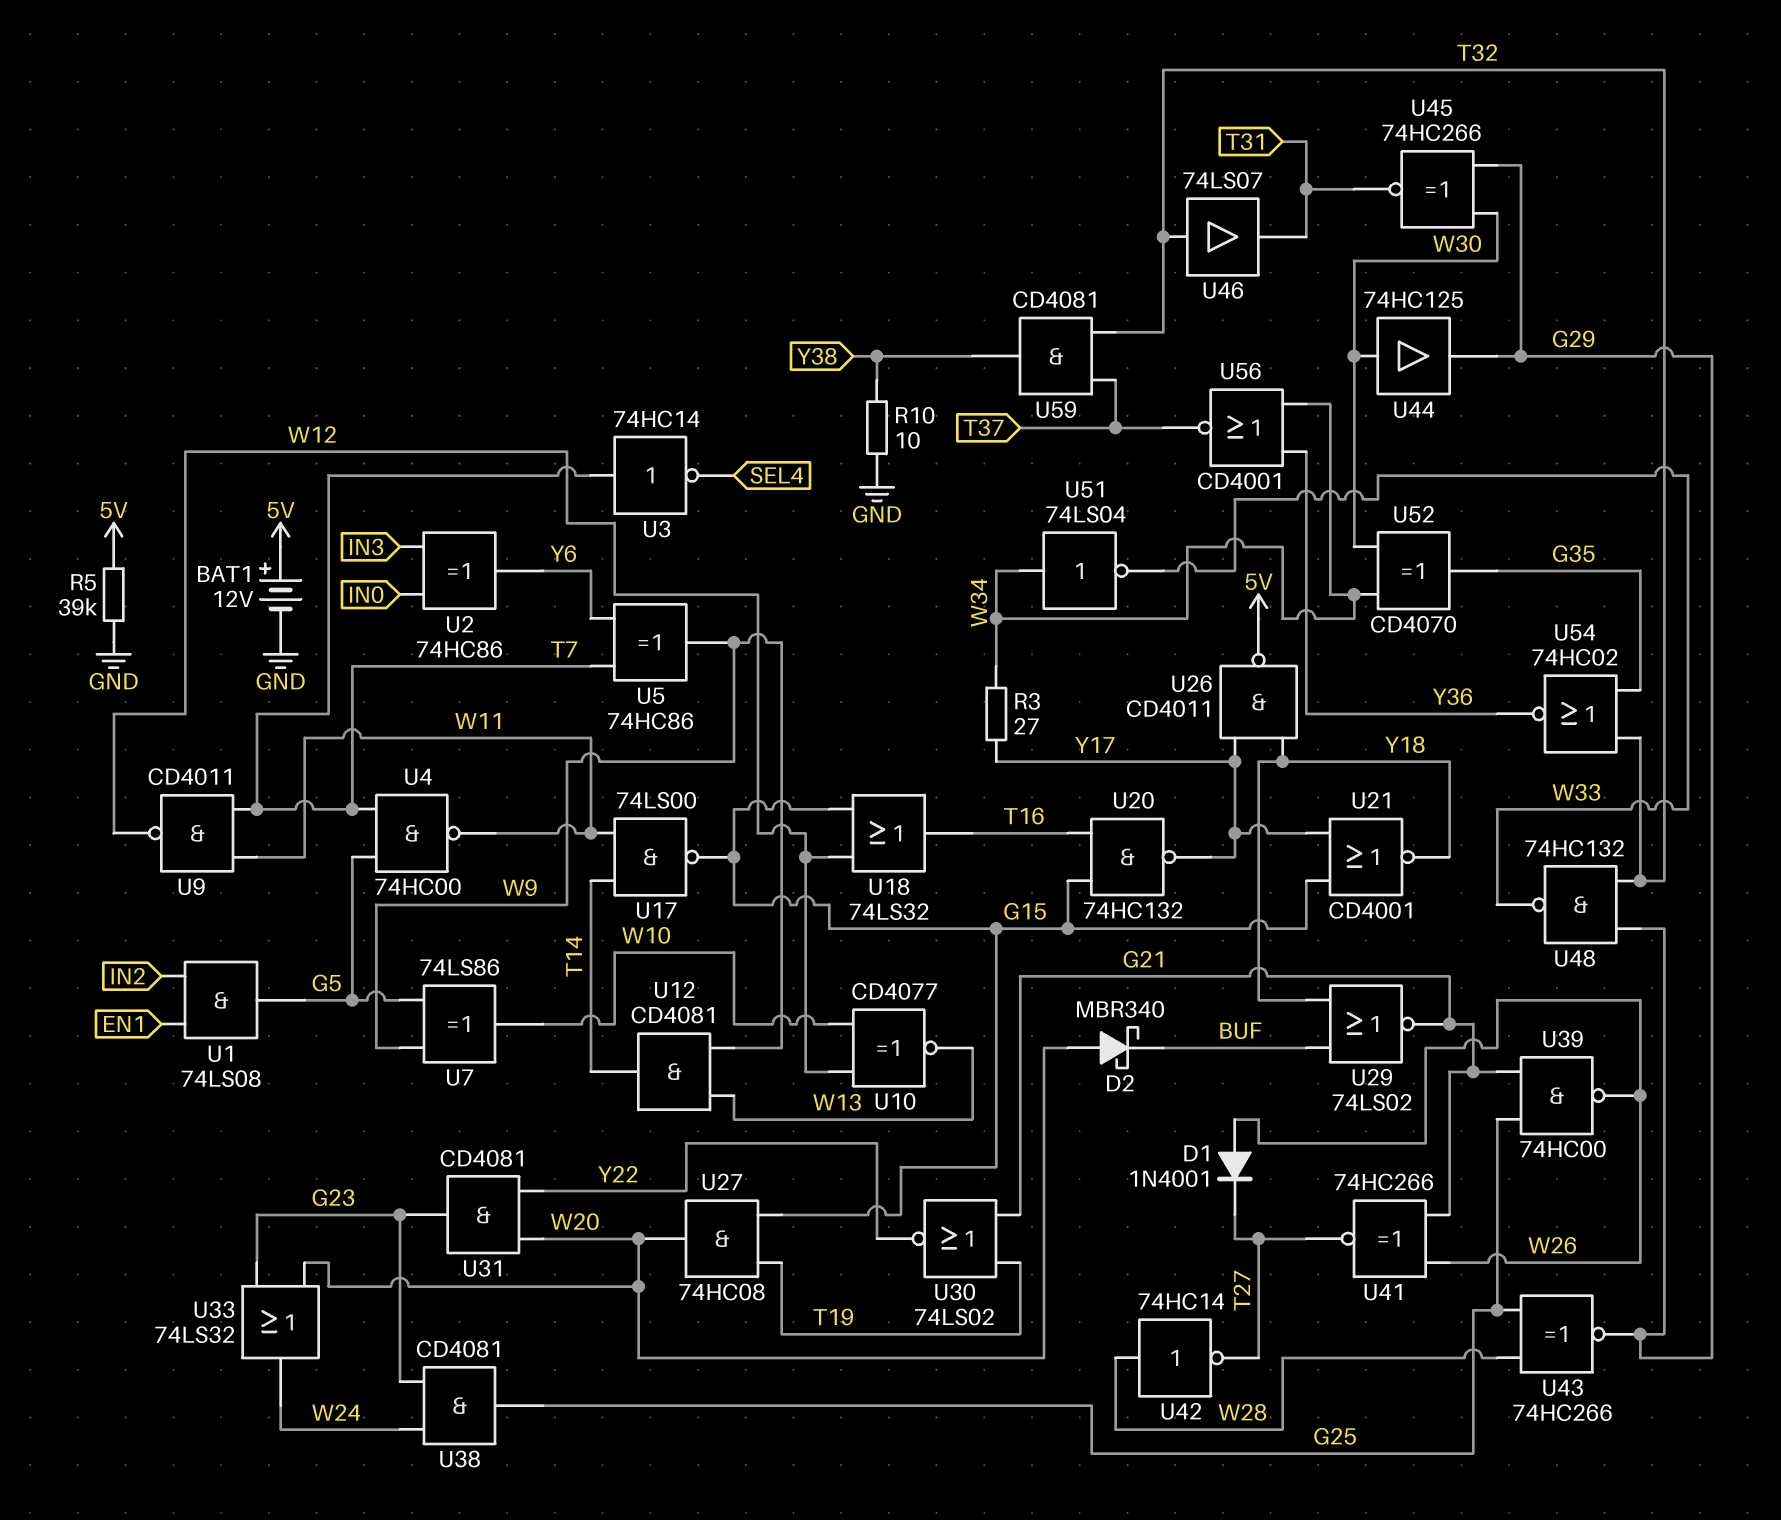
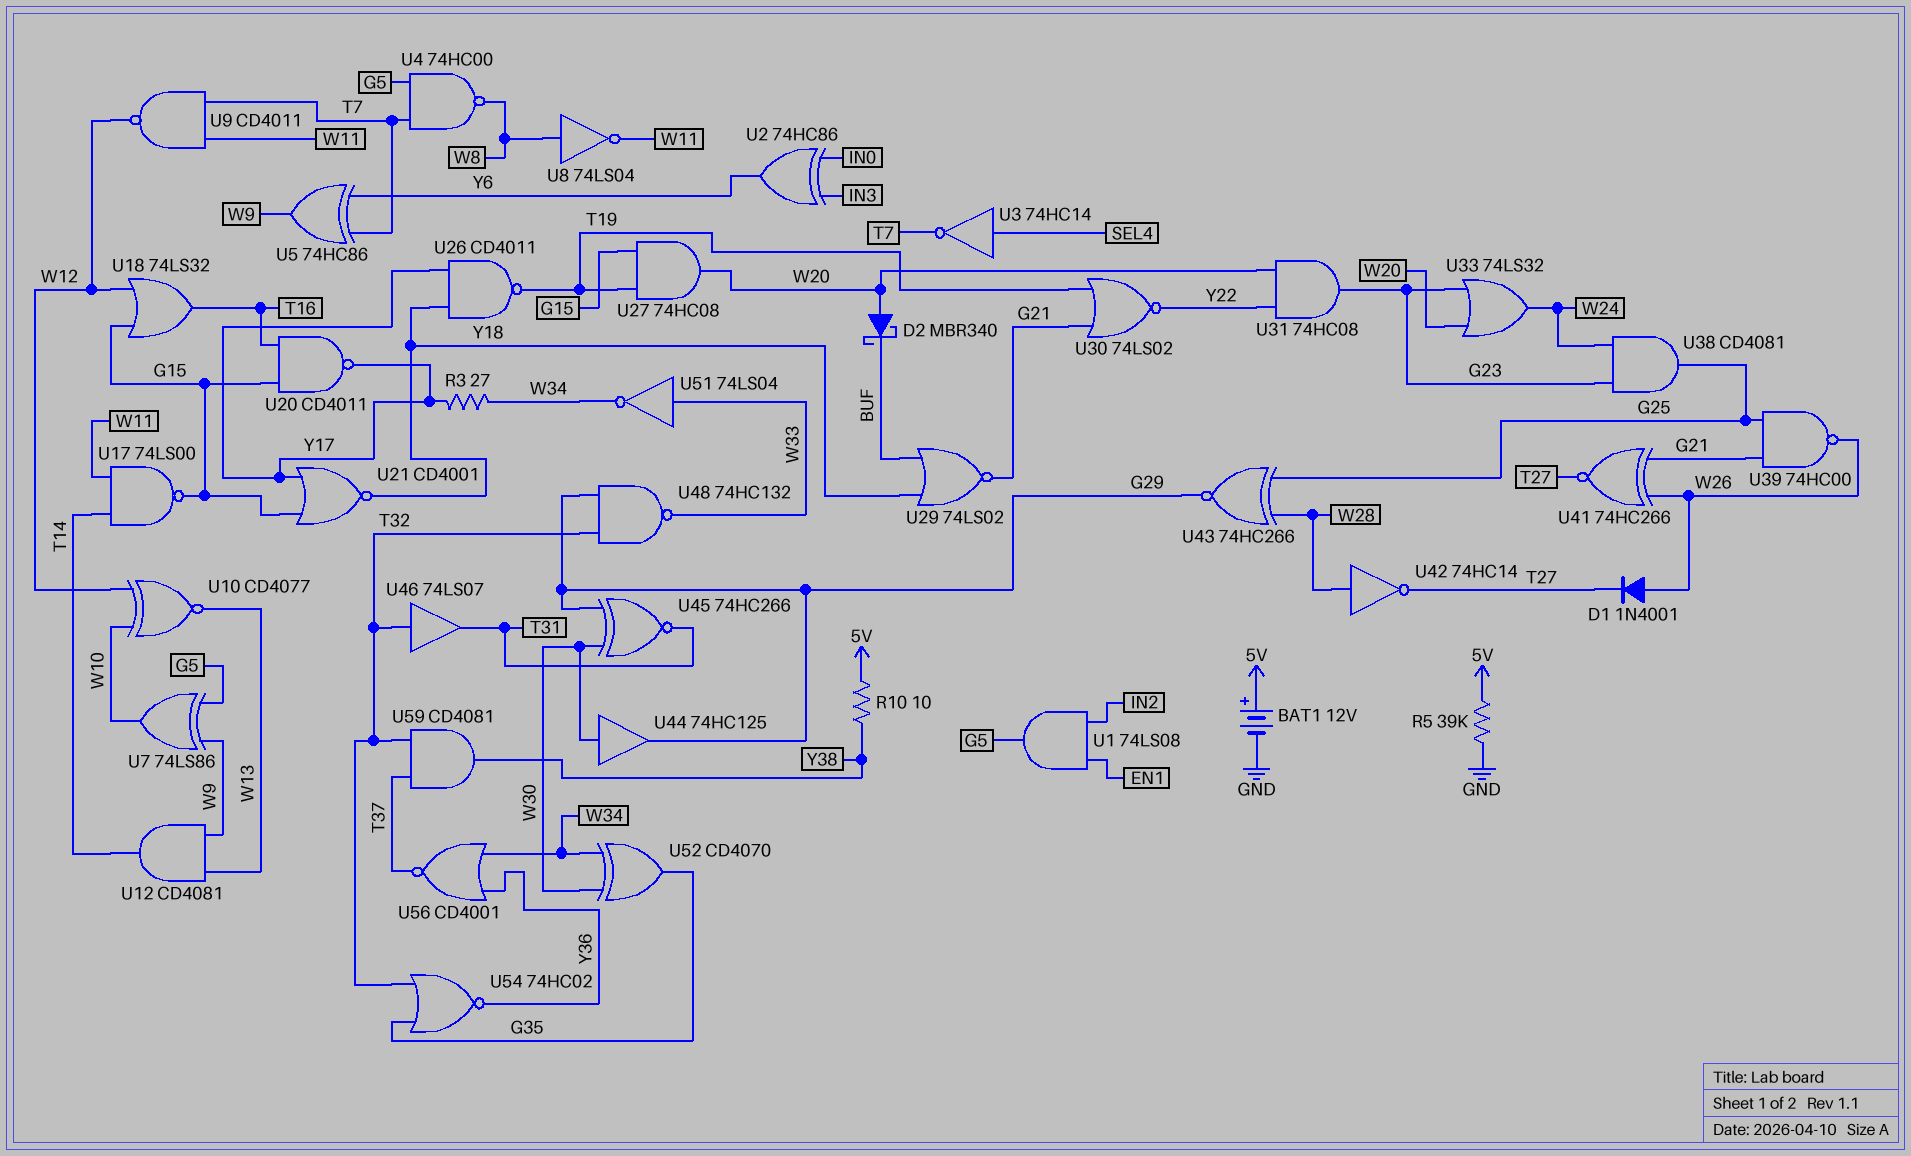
R10: 10 (GND, Y38) -> 10 (5V, Y38)
U3: NOT 74HC14 (in T7, out SEL4) -> NOT 74HC14 (in SEL4, out T7)
U4: NAND 74HC00 (in G5, in T7, out W11) -> NAND 74HC00 (in G5, in T7, out W8)
U8: none -> NOT 74LS04 (in W8, out W11)
U20: NAND 74HC132 (in G15, in T16, out Y17) -> NAND CD4011 (in G15, in T16, out Y17)
U26: NAND CD4011 (in Y17, in Y18, out 5V) -> NAND CD4011 (in Y17, in Y18, out T19)
U31: AND CD4081 (in W20, in Y22, out G23) -> AND 74HC08 (in W20, in Y22, out G23)
U51: NOT 74LS04 (in W34, out W33) -> NOT 74LS04 (in W33, out W34)

